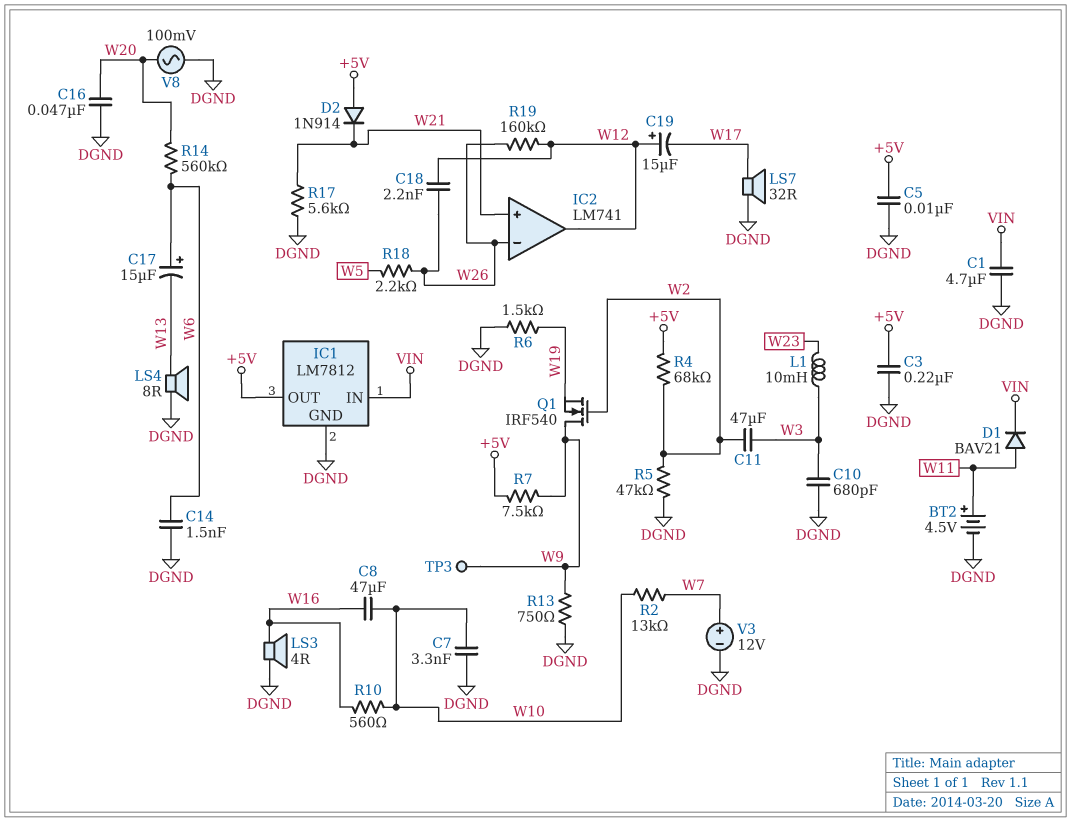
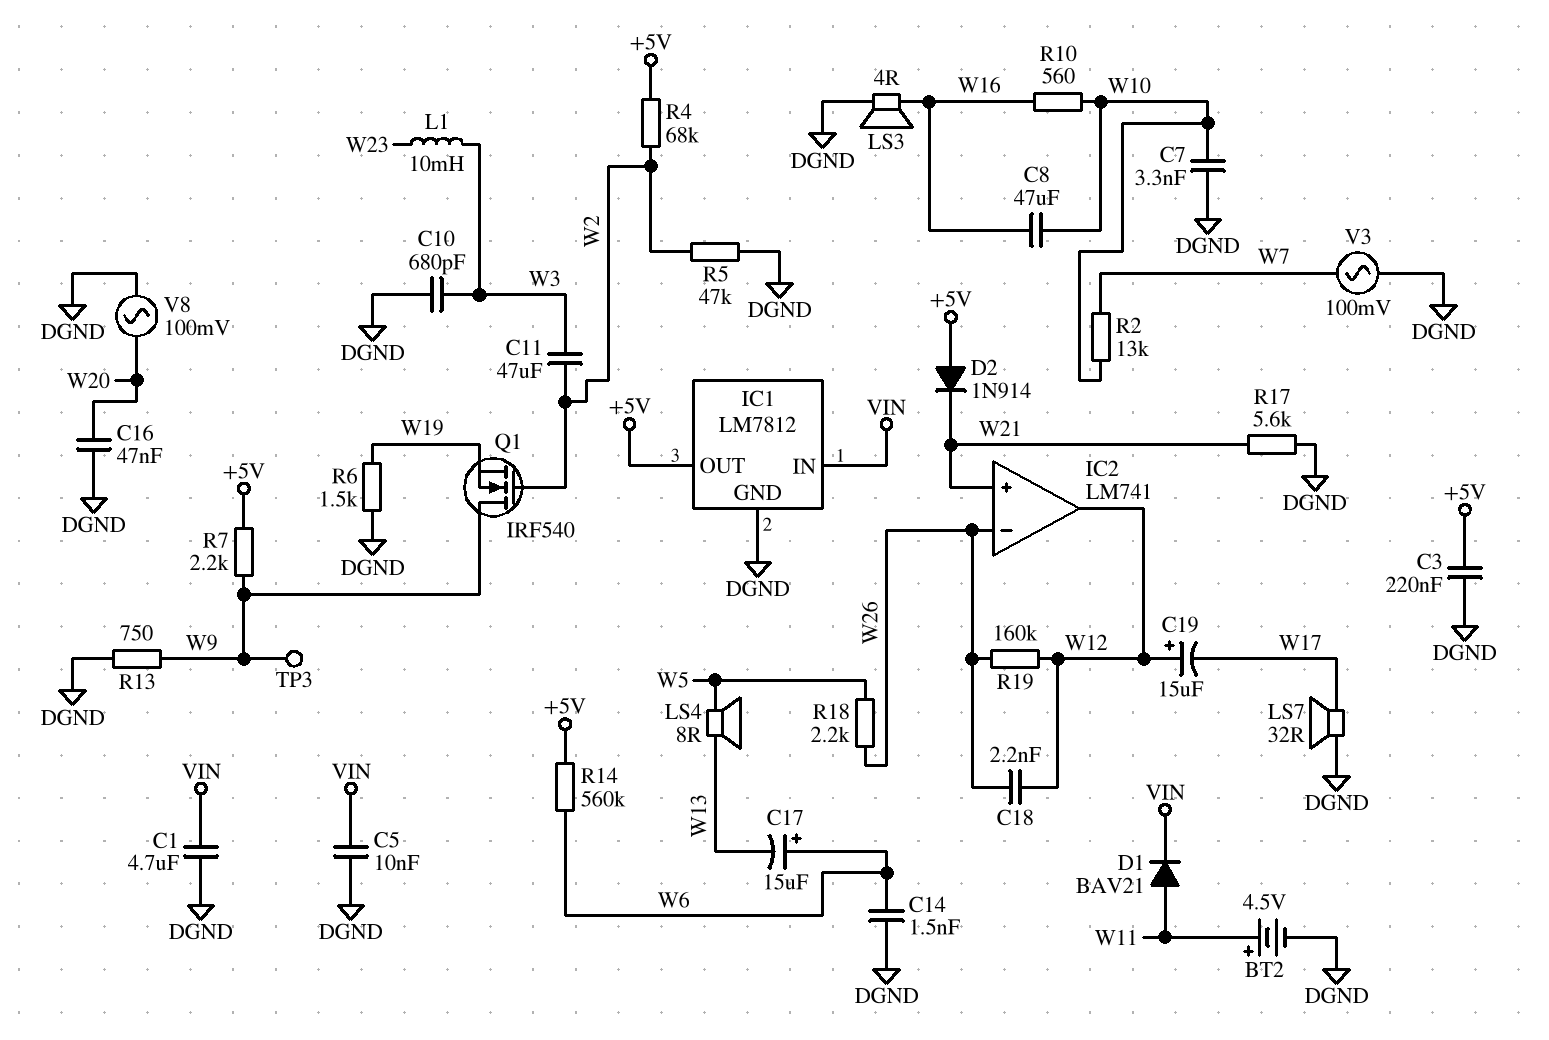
C5: 10nF (+5V, DGND) -> 10nF (DGND, VIN)
LS4: speaker 8R (DGND, W13) -> speaker 8R (W5, W13)
R7: 7.5k (+5V, W9) -> 2.2k (+5V, W9)
R14: 560k (W6, W20) -> 560k (+5V, W6)
V3: 12V (plus W7, minus DGND) -> AC 100mV (DGND, W7)

